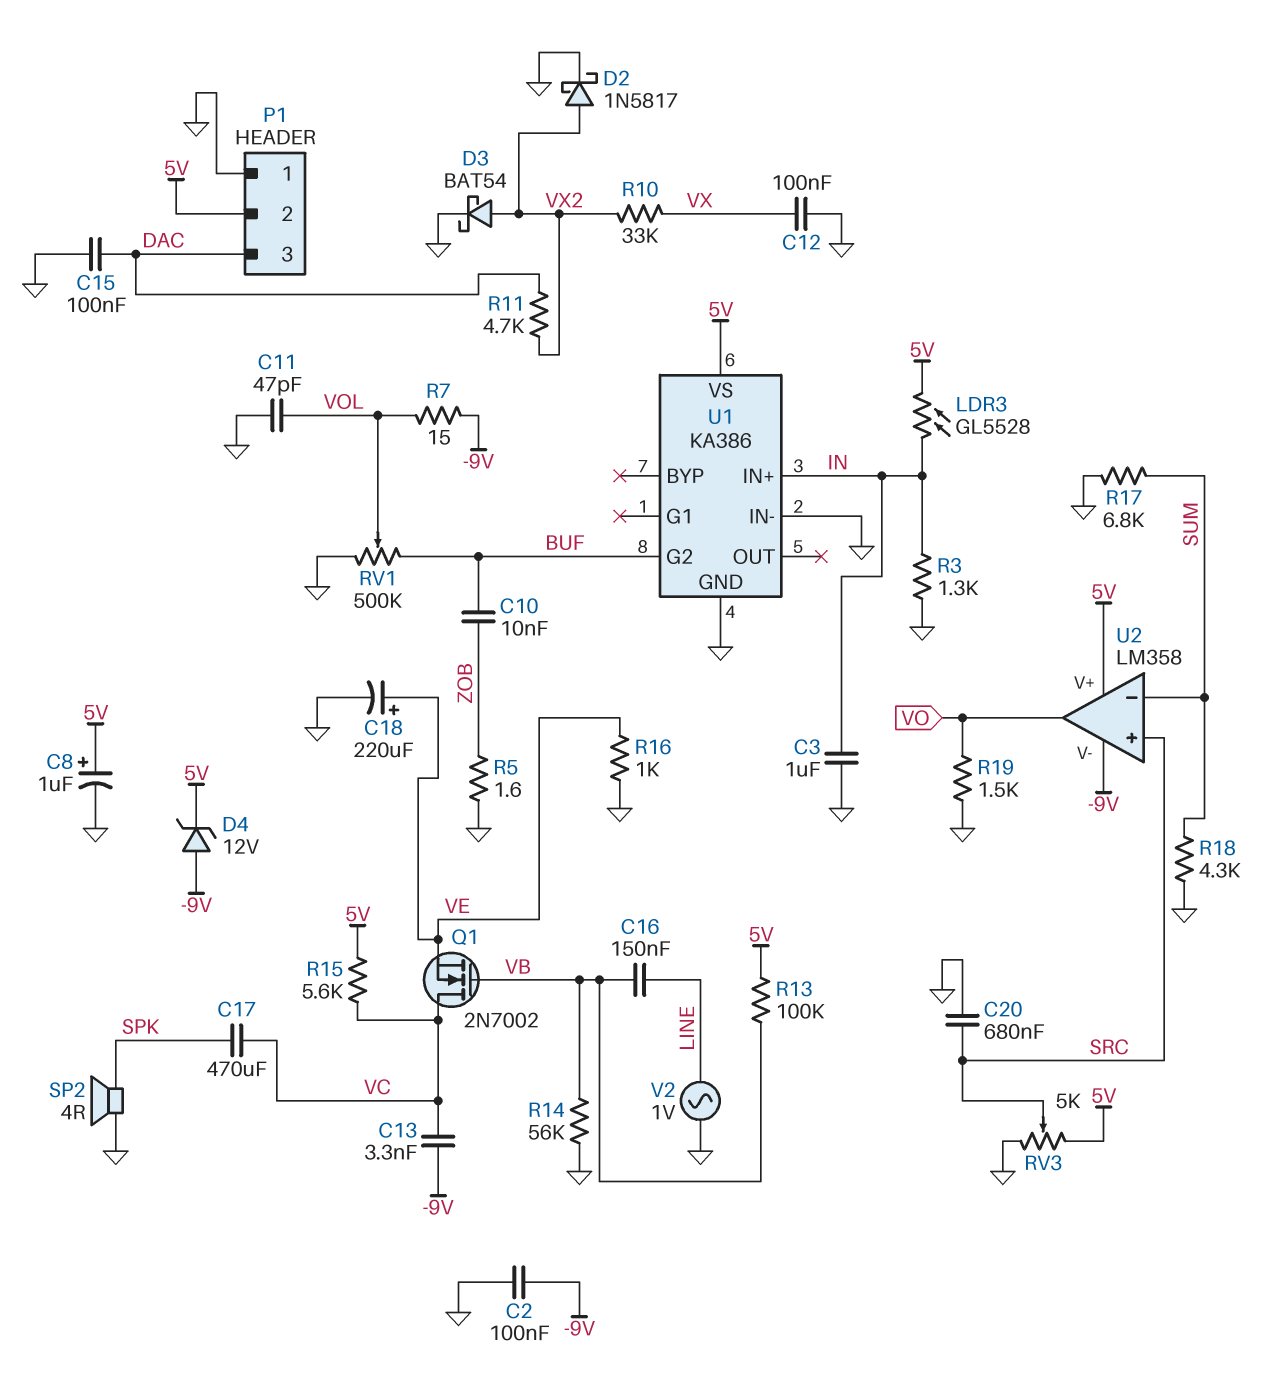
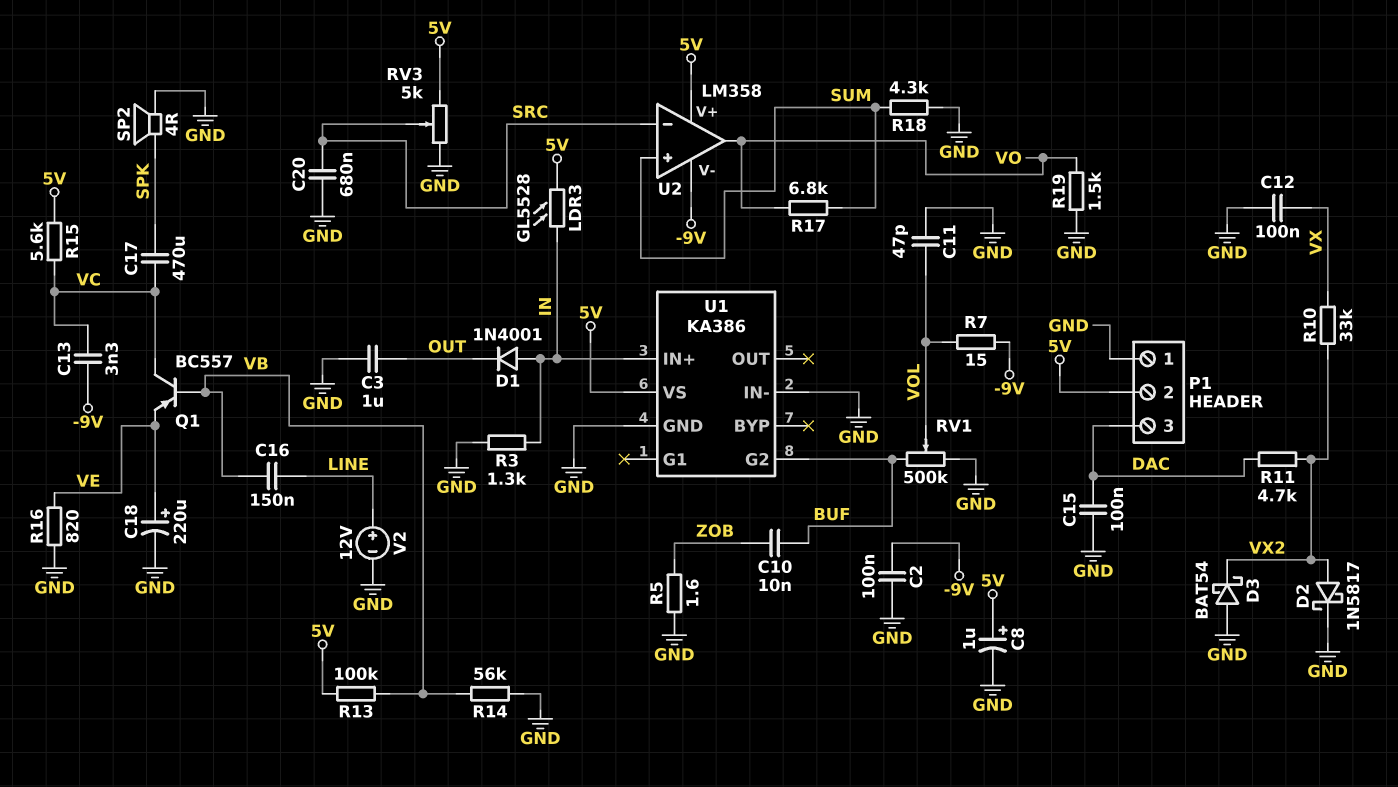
C3: 1uF (GND, IN) -> 1uF (GND, OUT)
D1: none -> diode 1N4001 (A IN, K OUT)
D3: schottky BAT54 (A VX2, K GND) -> schottky BAT54 (A GND, K VX2)
D4: zener 12V (A -9V, K 5V) -> none
Q1: NMOS 2N7002 (G VB, D VC, S VE) -> PNP BC557 (B VB, C VC, E VE)
R16: 1k (GND, VE) -> 820 (GND, VE)
R17: 6.8k (GND, SUM) -> 6.8k (SUM, VO)
U2 pin in+: SRC -> SUM
U2 pin in-: SUM -> SRC
V2: AC 1V (GND, LINE) -> 12V (plus LINE, minus GND)

